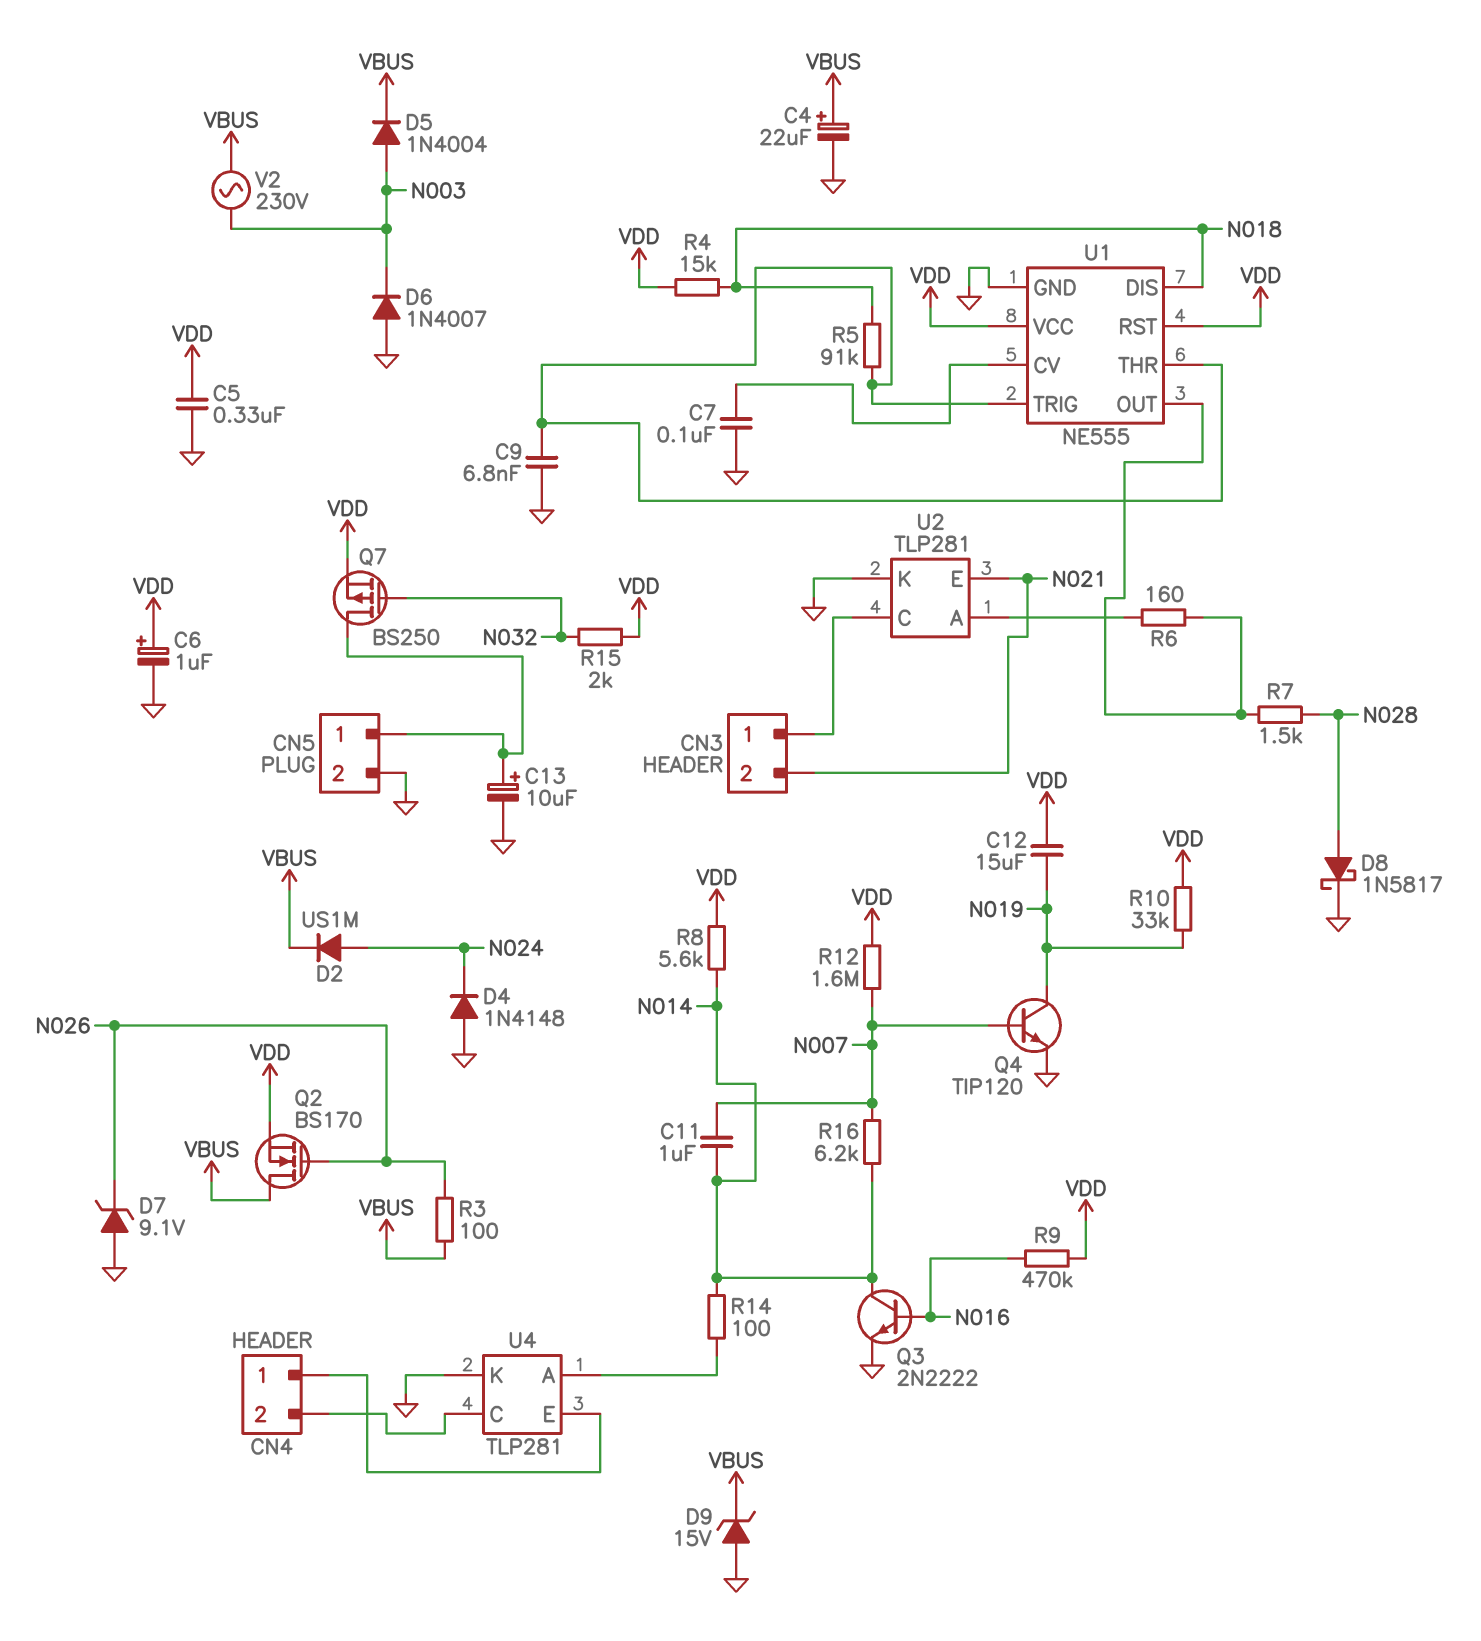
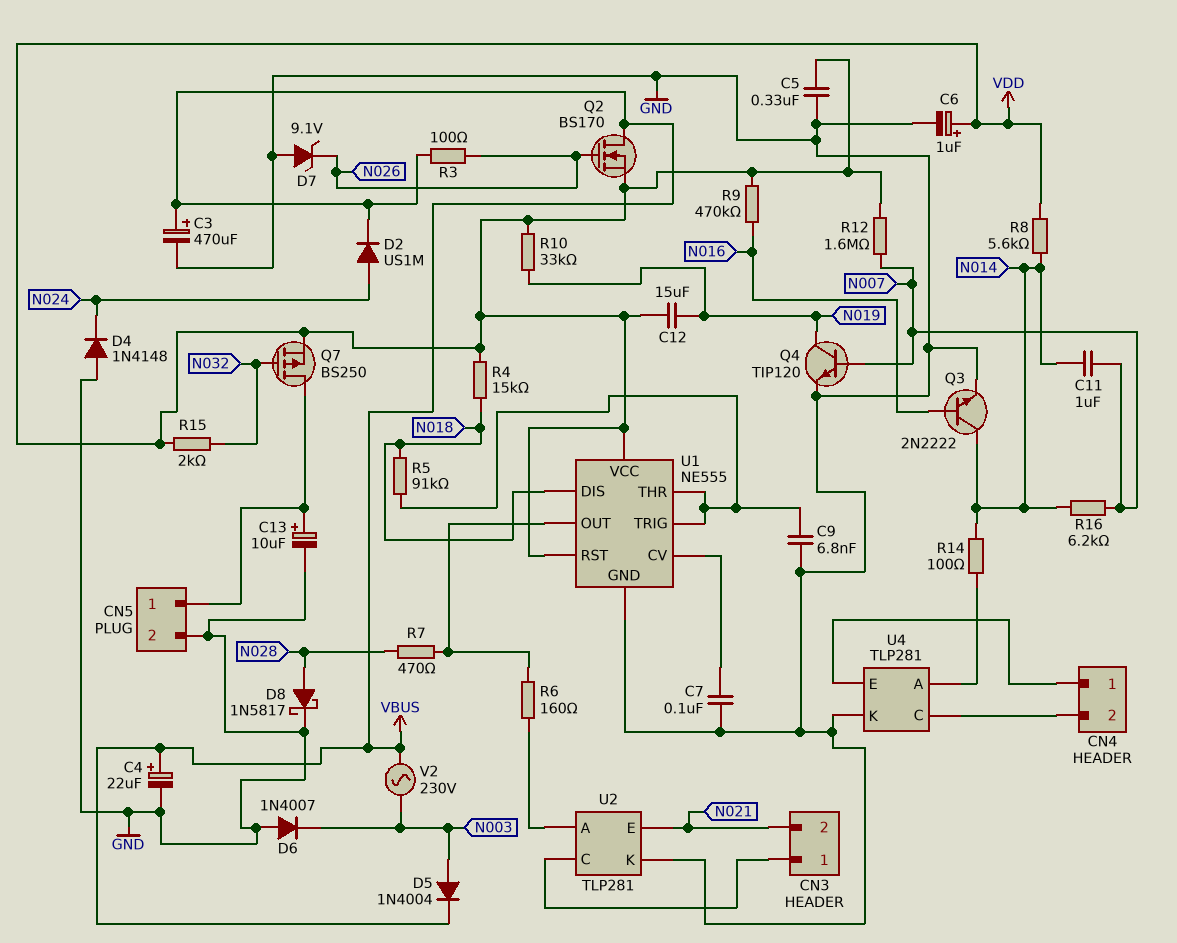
C3: none -> 470uF (plus VBUS, minus GND)
D9: zener 15V (A GND, K VBUS) -> none
R7: 1.5k (N028, U1/OUT) -> 470 (N028, U1/OUT)

